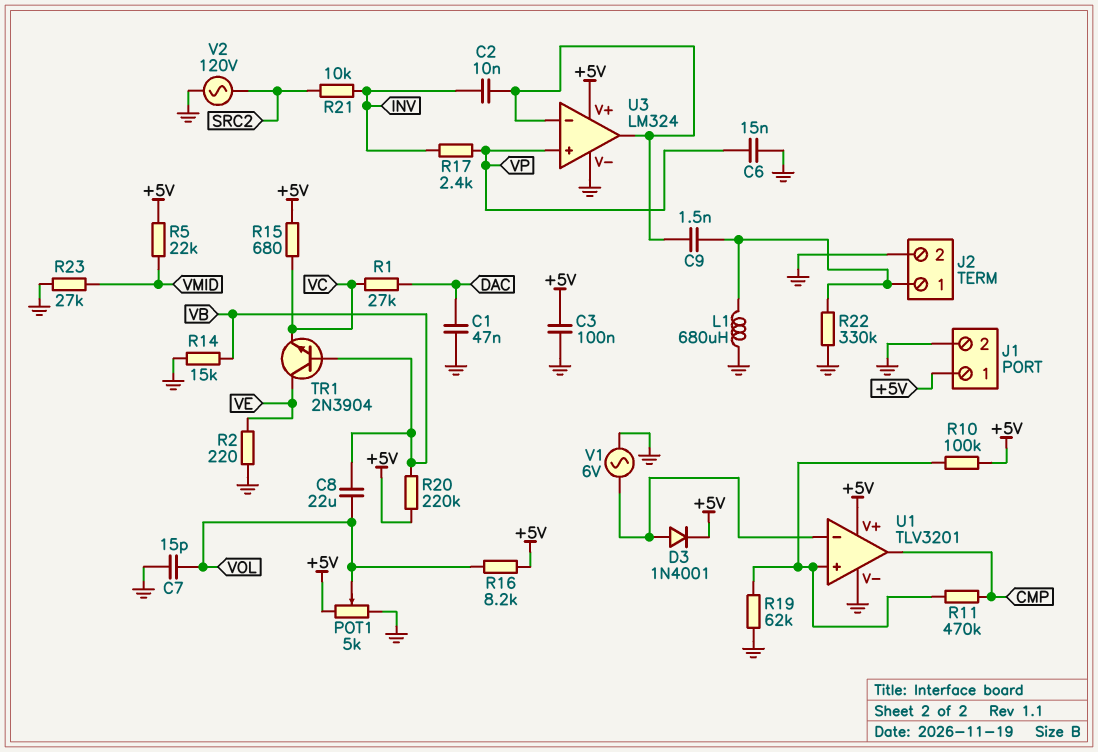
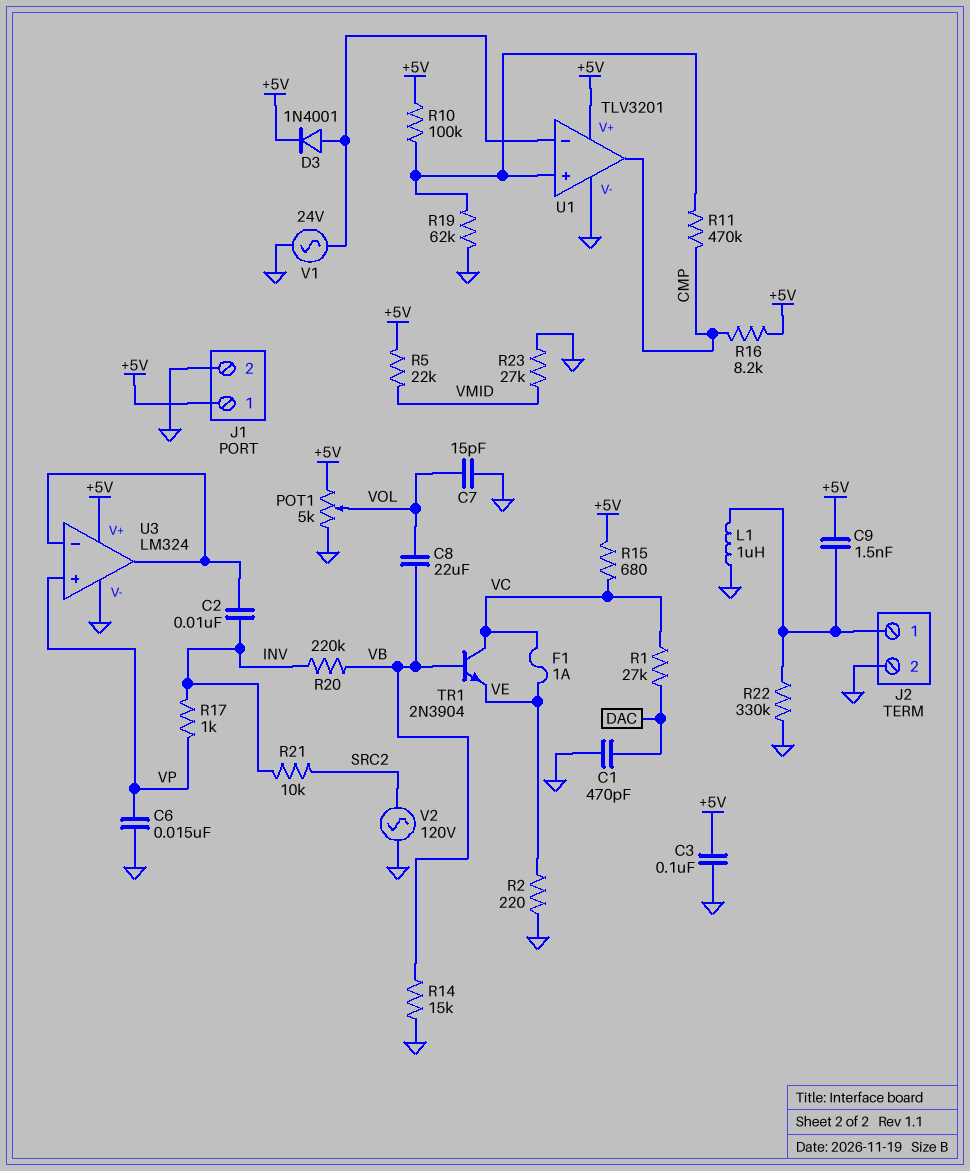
C1: 47nF (DAC, GND) -> 470pF (DAC, GND)
C9: 1.5nF (J2/1, U3/in-) -> 1.5nF (+5V, J2/1)
F1: none -> 1A (VC, VE)
L1: 680uH (GND, J2/1) -> 1uH (GND, J2/1)
R16: 8.2k (+5V, VOL) -> 8.2k (+5V, CMP)
R17: 2.4k (INV, VP) -> 1k (INV, VP)
R20: 220k (+5V, VB) -> 220k (INV, VB)
TR1: NPN 2N3904 (B VB, C VE, E VC) -> NPN 2N3904 (B VB, C VC, E VE)
V1: AC 6V (GND, U1/in-) -> AC 24V (GND, U1/in-)

